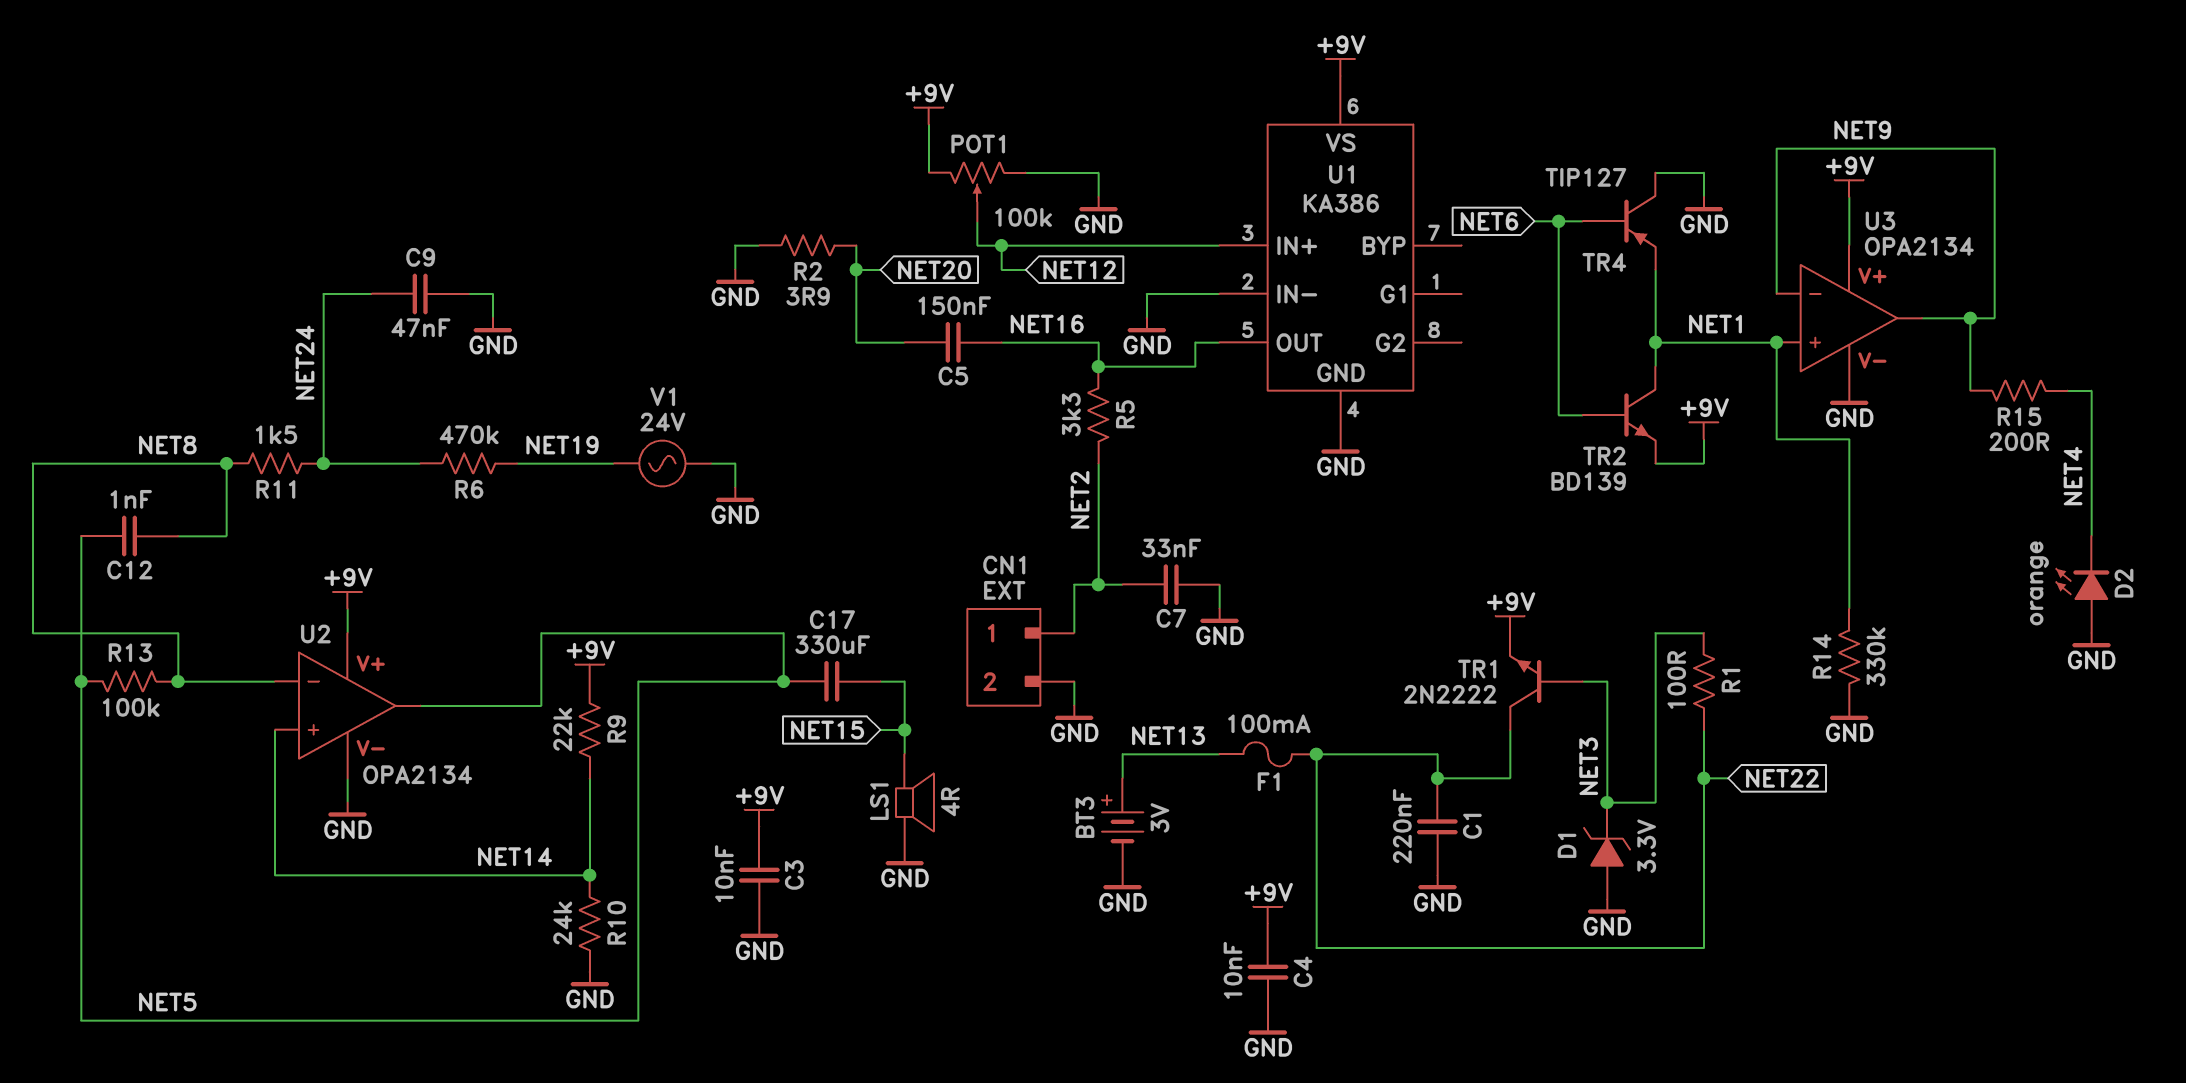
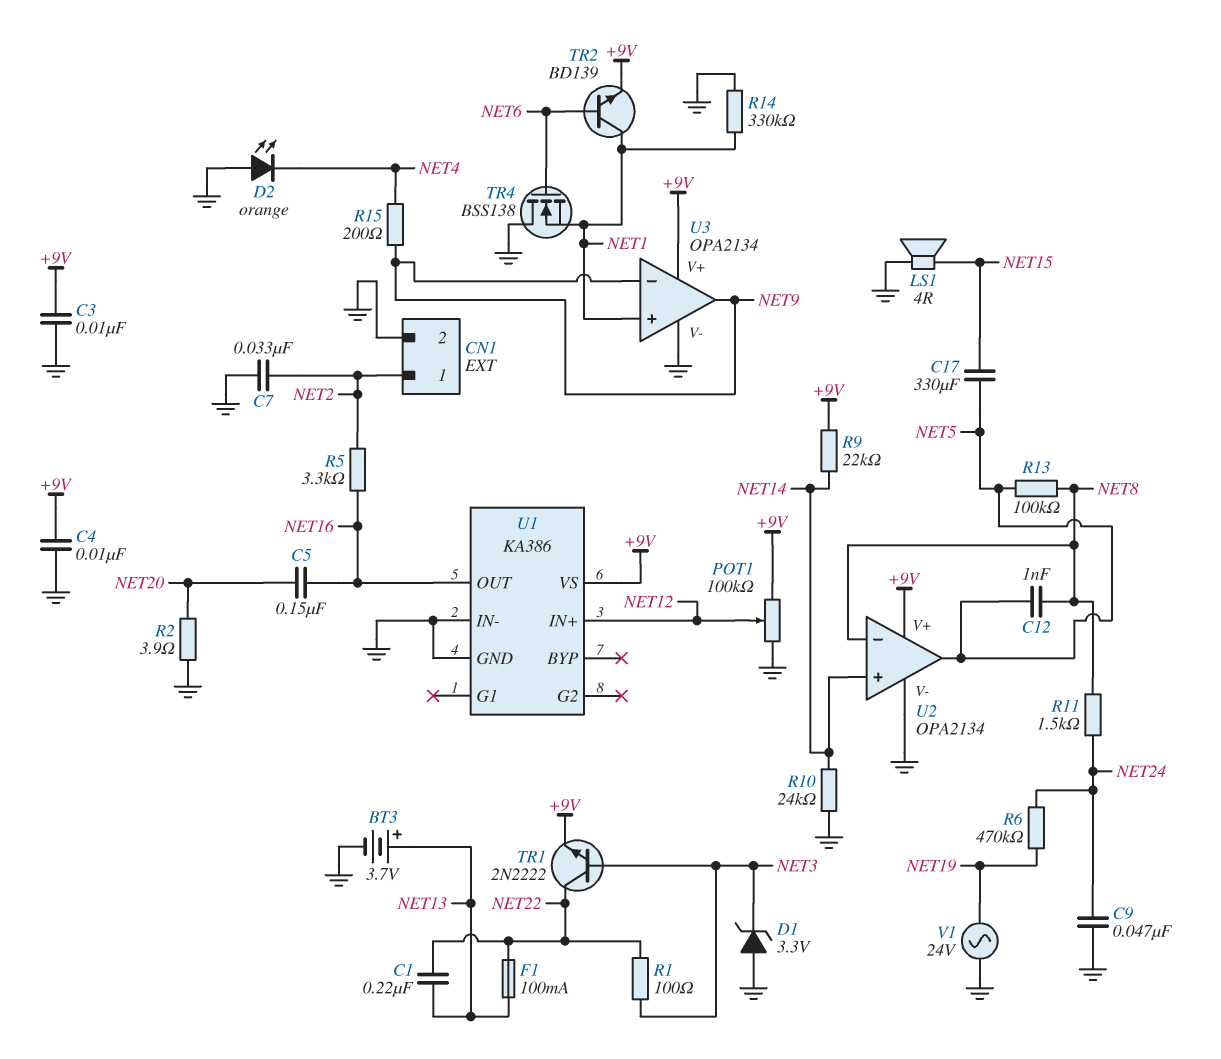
BT3: 3V (plus NET13, minus GND) -> 3.7V (plus NET13, minus GND)
C1: 220nF (GND, NET22) -> 220nF (NET13, NET22)
TR4: PNP TIP127 (B NET6, C GND, E NET1) -> NMOS BSS138 (G NET6, D GND, S NET1)

